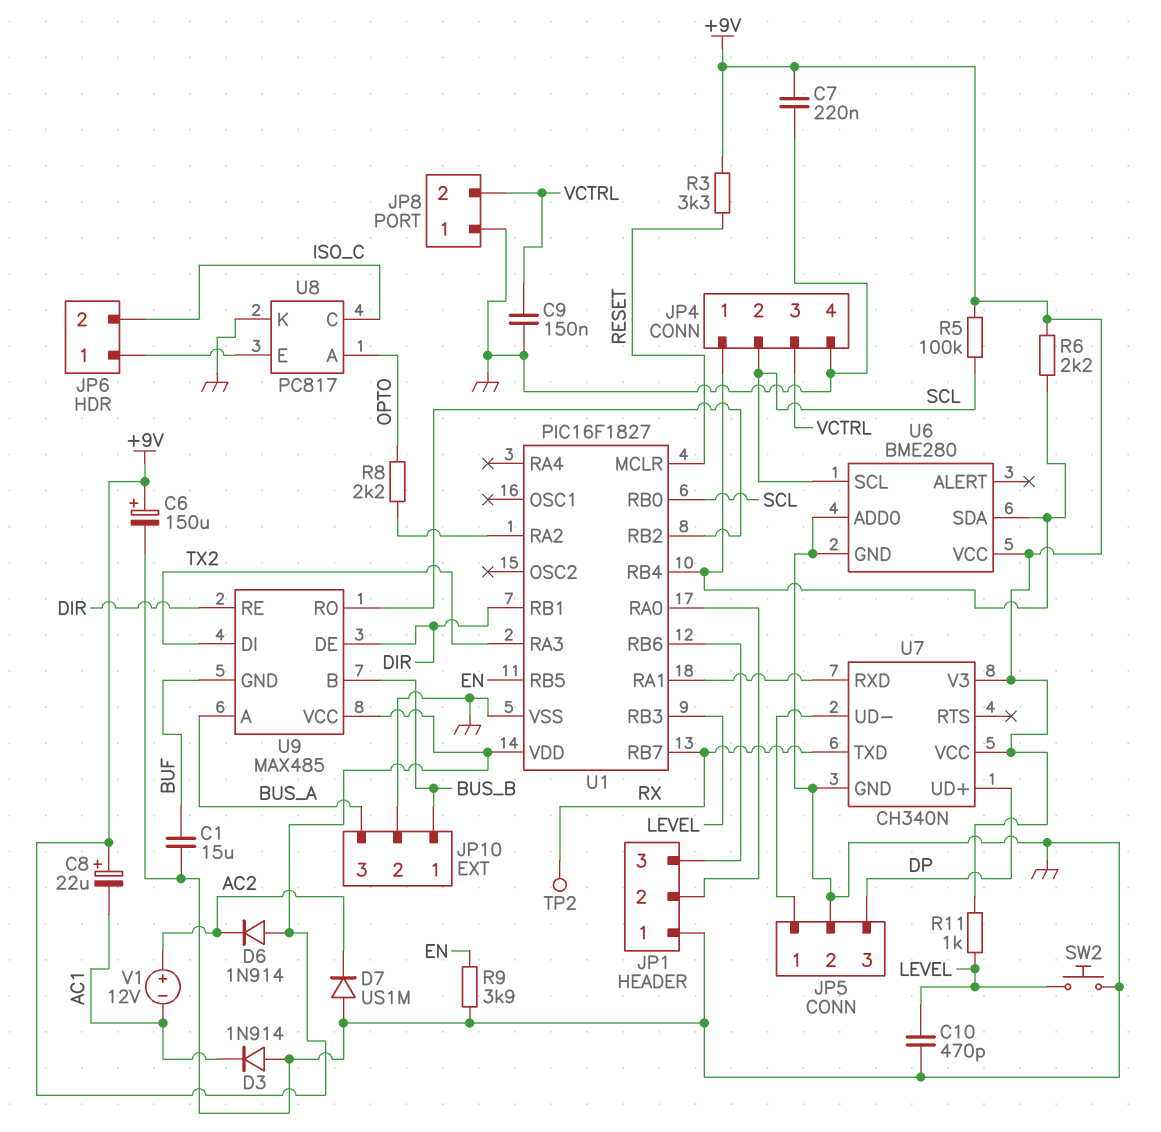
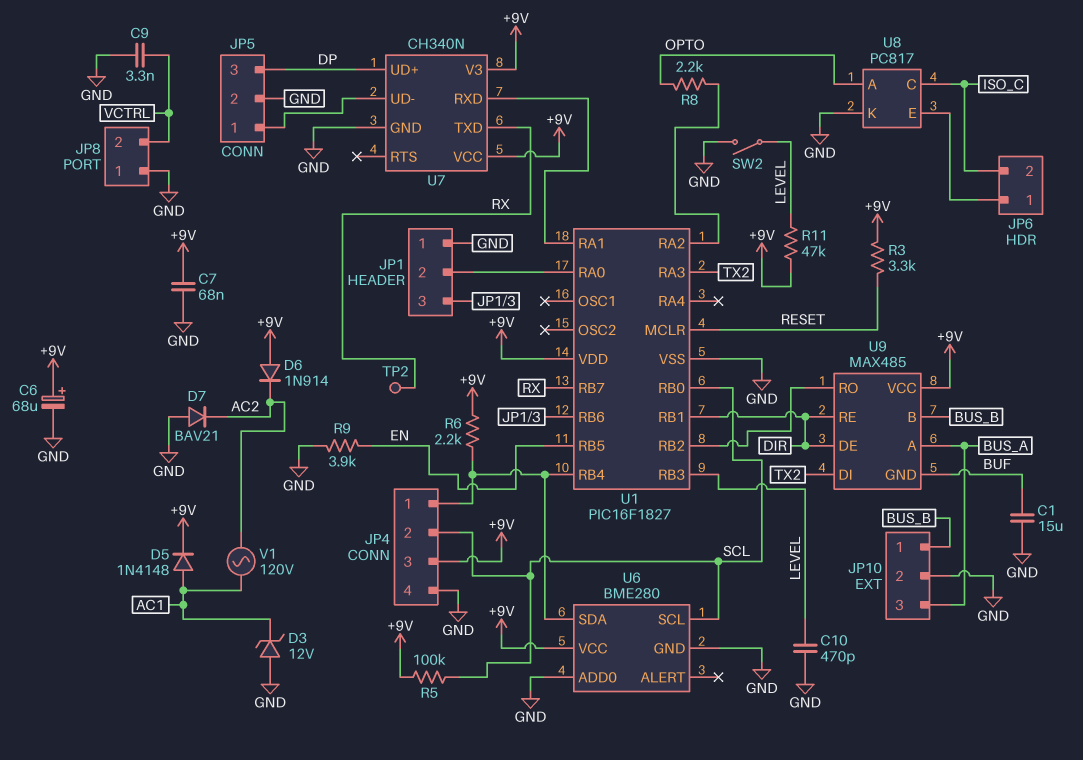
C6: 150uF (plus +9V, minus GND) -> 68uF (plus +9V, minus GND)
C7: 220nF (+9V, GND) -> 68nF (+9V, GND)
C8: 22uF (plus +9V, minus AC1) -> none
C9: 150nF (GND, VCTRL) -> 3.3nF (GND, VCTRL)
D3: diode 1N914 (A GND, K AC1) -> zener 12V (A GND, K AC1)
D5: none -> diode 1N4148 (A AC1, K +9V)
D7: diode US1M (A GND, K AC2) -> diode BAV21 (A GND, K AC2)
JP4 pin 3: VCTRL -> +9V
R11: 1k (+9V, LEVEL) -> 47k (+9V, LEVEL)
SW2: button (GND, LEVEL) -> switch (GND, LEVEL)
V1: 12V (plus AC2, minus AC1) -> AC 120V (AC1, AC2)

